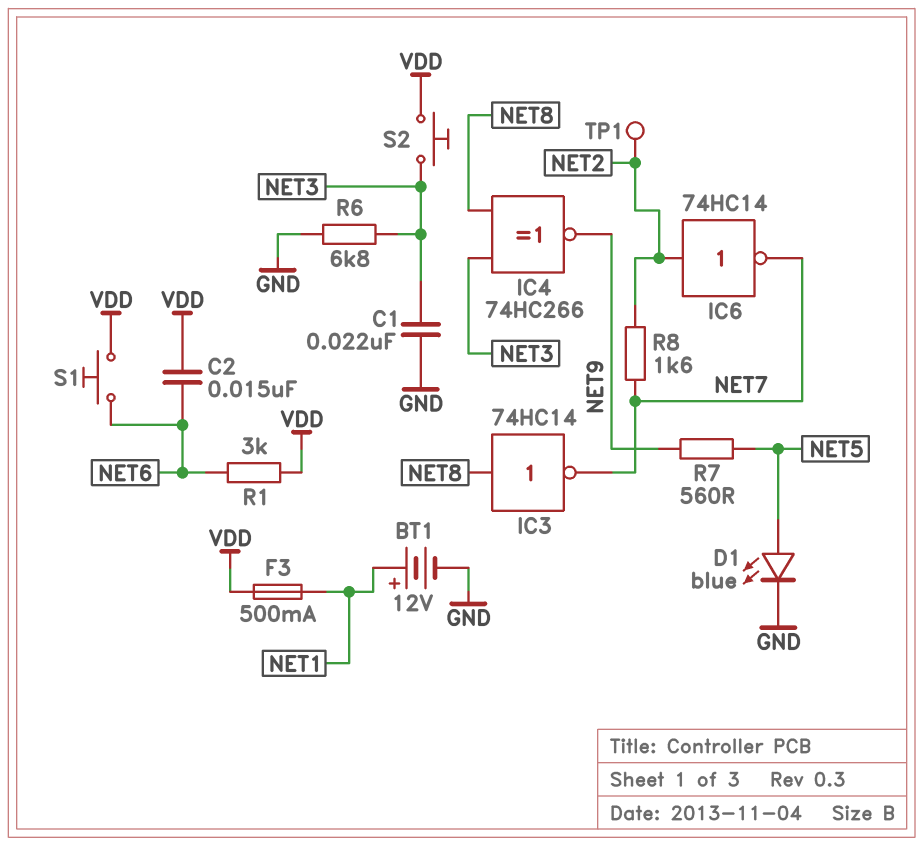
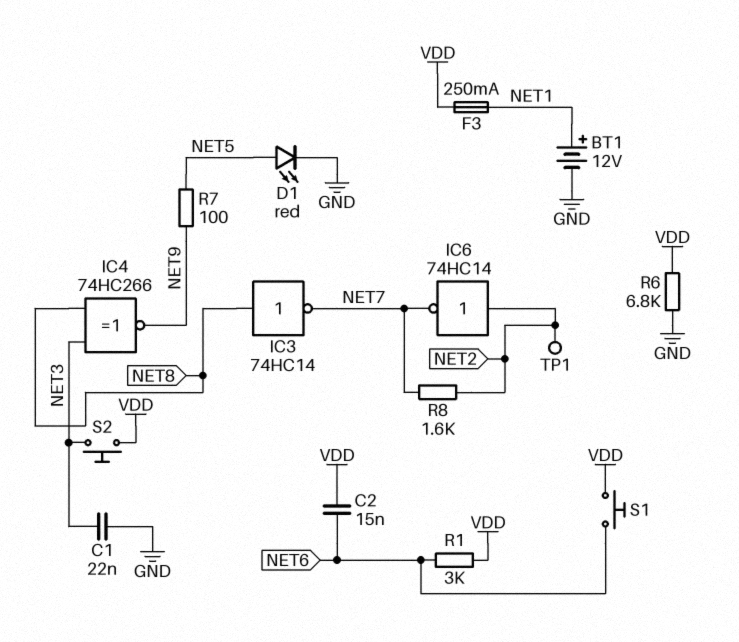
D1: LED blue (A NET5, K GND) -> LED red (A NET5, K GND)
F3: 500mA (NET1, VDD) -> 250mA (NET1, VDD)
R6: 6.8k (GND, NET3) -> 6.8k (GND, VDD)
R7: 560 (NET5, NET9) -> 100 (NET5, NET9)

